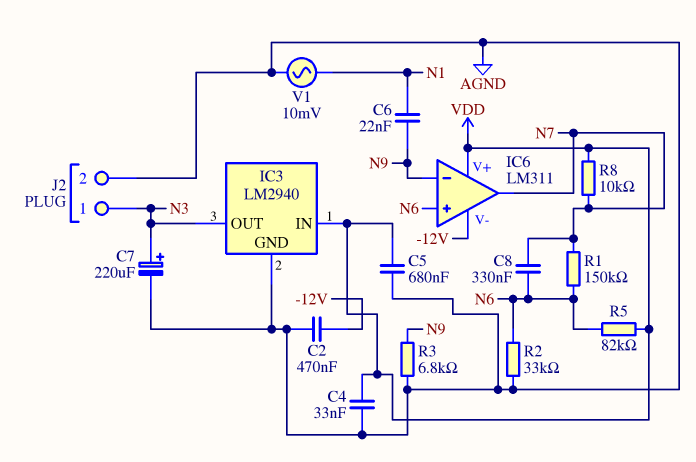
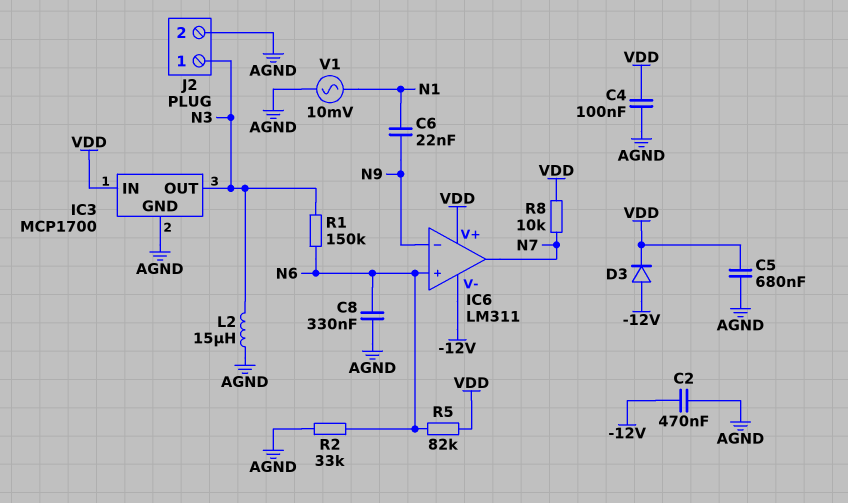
C4: 33nF (AGND, VDD) -> 100nF (AGND, VDD)
C7: 220uF (plus N3, minus AGND) -> none
C8: 330nF (N6, N7) -> 330nF (AGND, N6)
D3: none -> diode (A -12V, K VDD)
IC3: LM2940 -> MCP1700
L2: none -> 15uH (AGND, N3)
R1: 150k (N6, N7) -> 150k (N3, N6)
R3: 6.8k (AGND, N9) -> none

